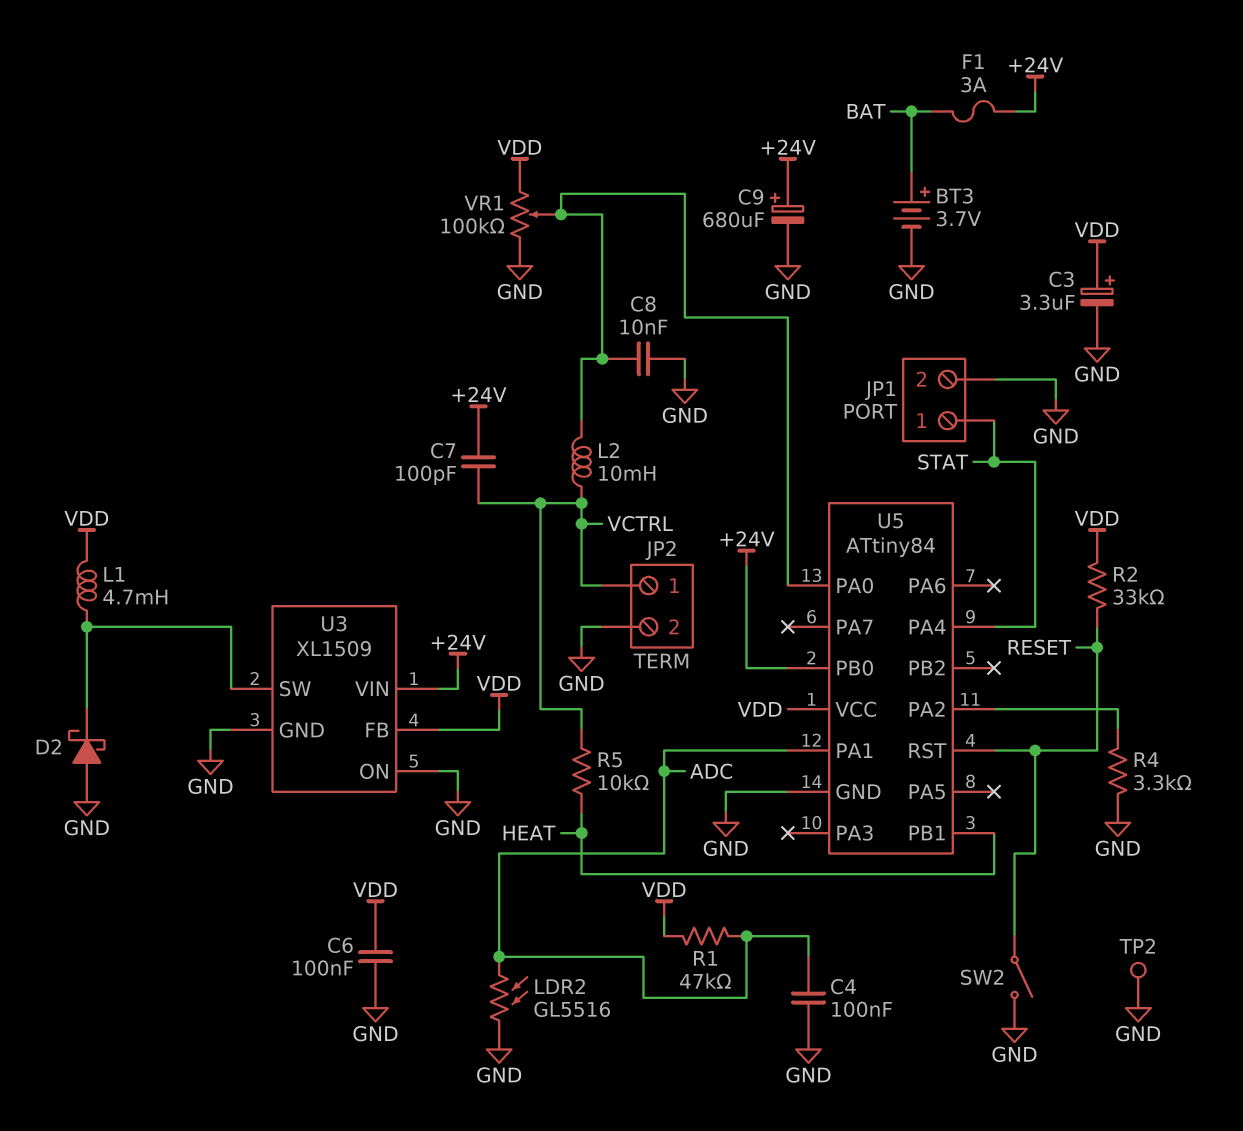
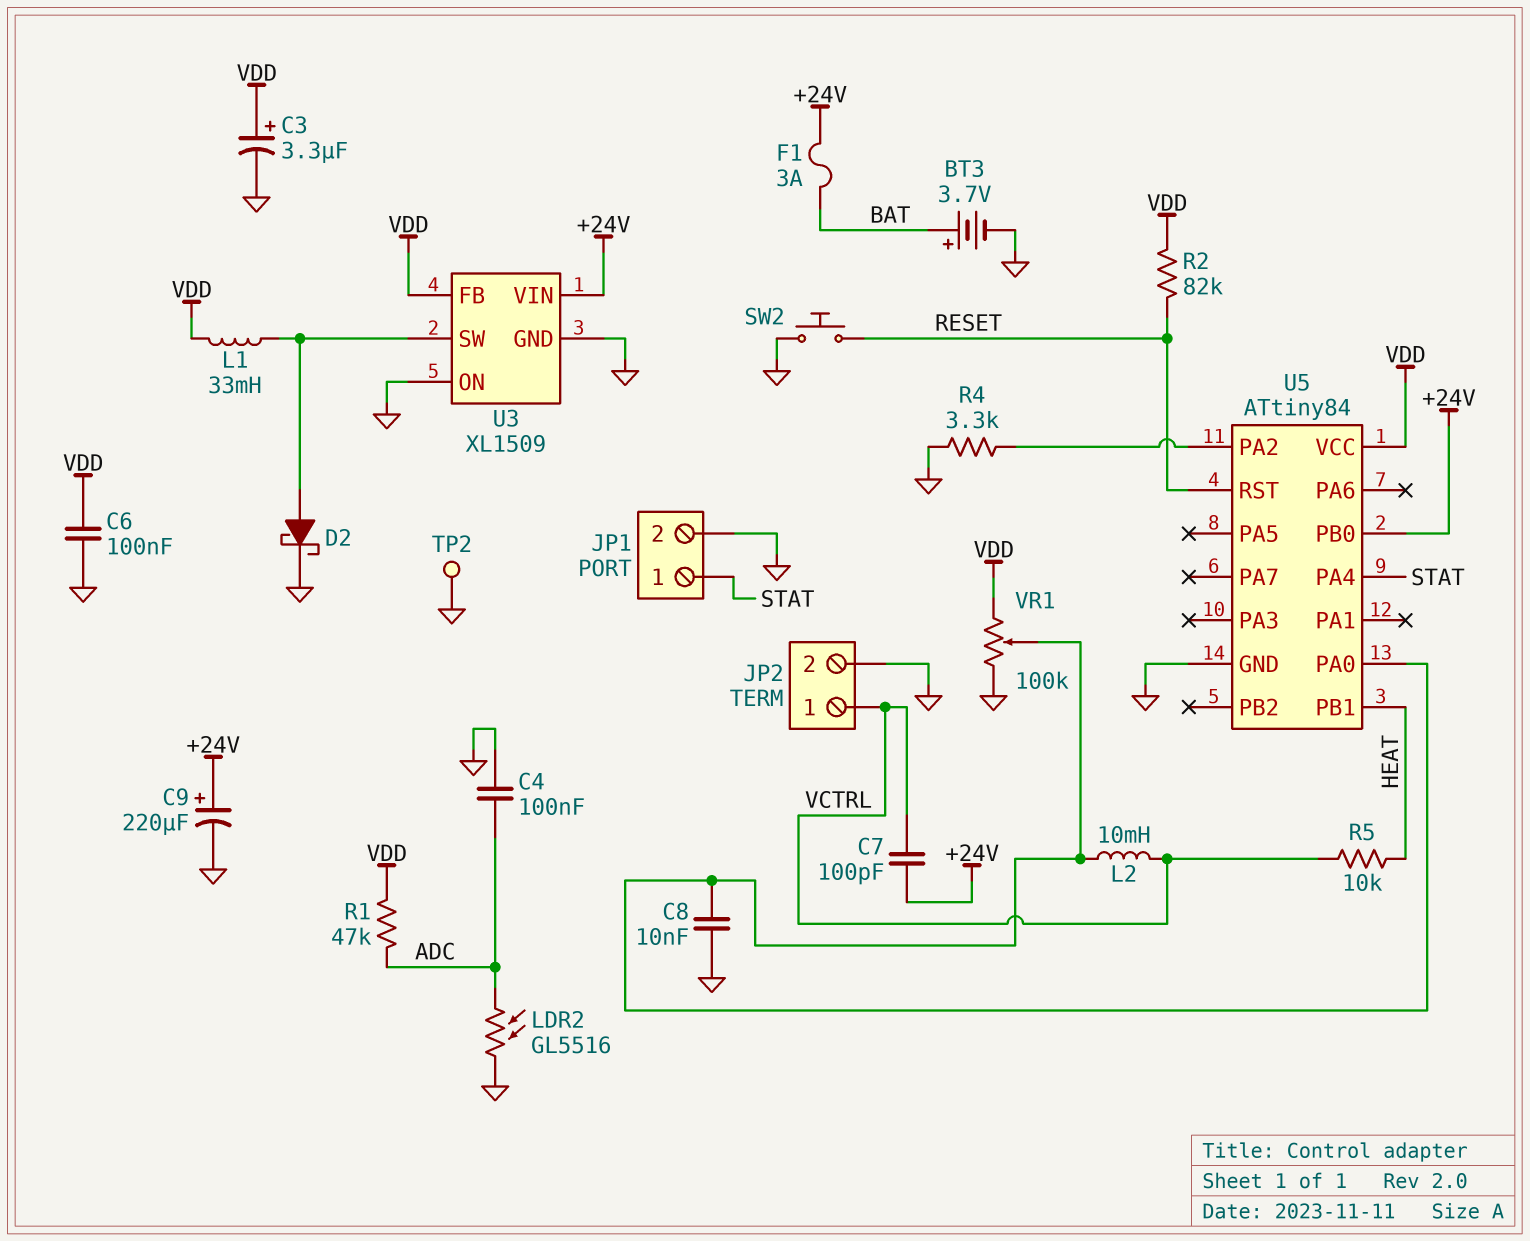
C9: 680uF (plus +24V, minus GND) -> 220uF (plus +24V, minus GND)
D2: schottky (A GND, K U3/SW) -> schottky (A U3/SW, K GND)
L1: 4.7mH (U3/SW, VDD) -> 33mH (U3/SW, VDD)
R2: 33k (RESET, VDD) -> 82k (RESET, VDD)
SW2: switch (GND, RESET) -> button (GND, RESET)
U5 pin PA1: ADC -> none

